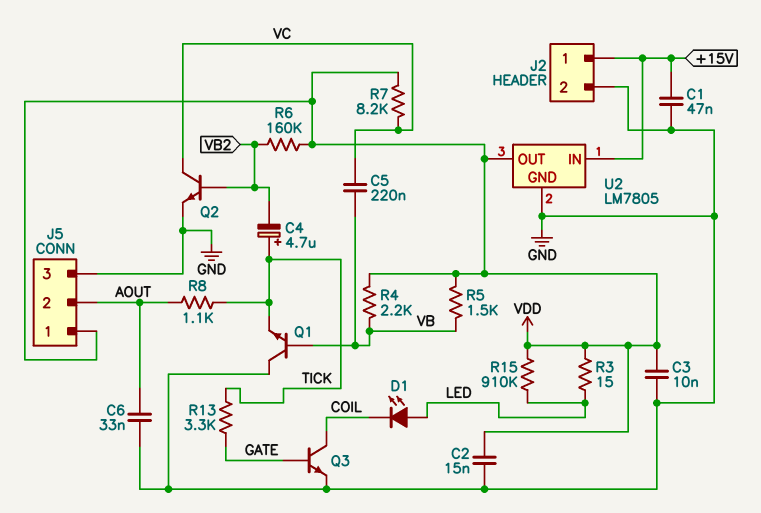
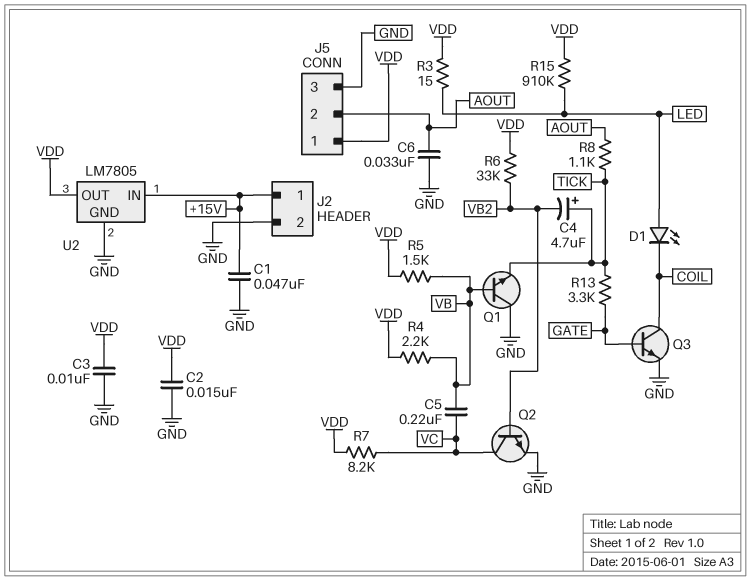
R6: 160k (VB2, VDD) -> 33k (VB2, VDD)

